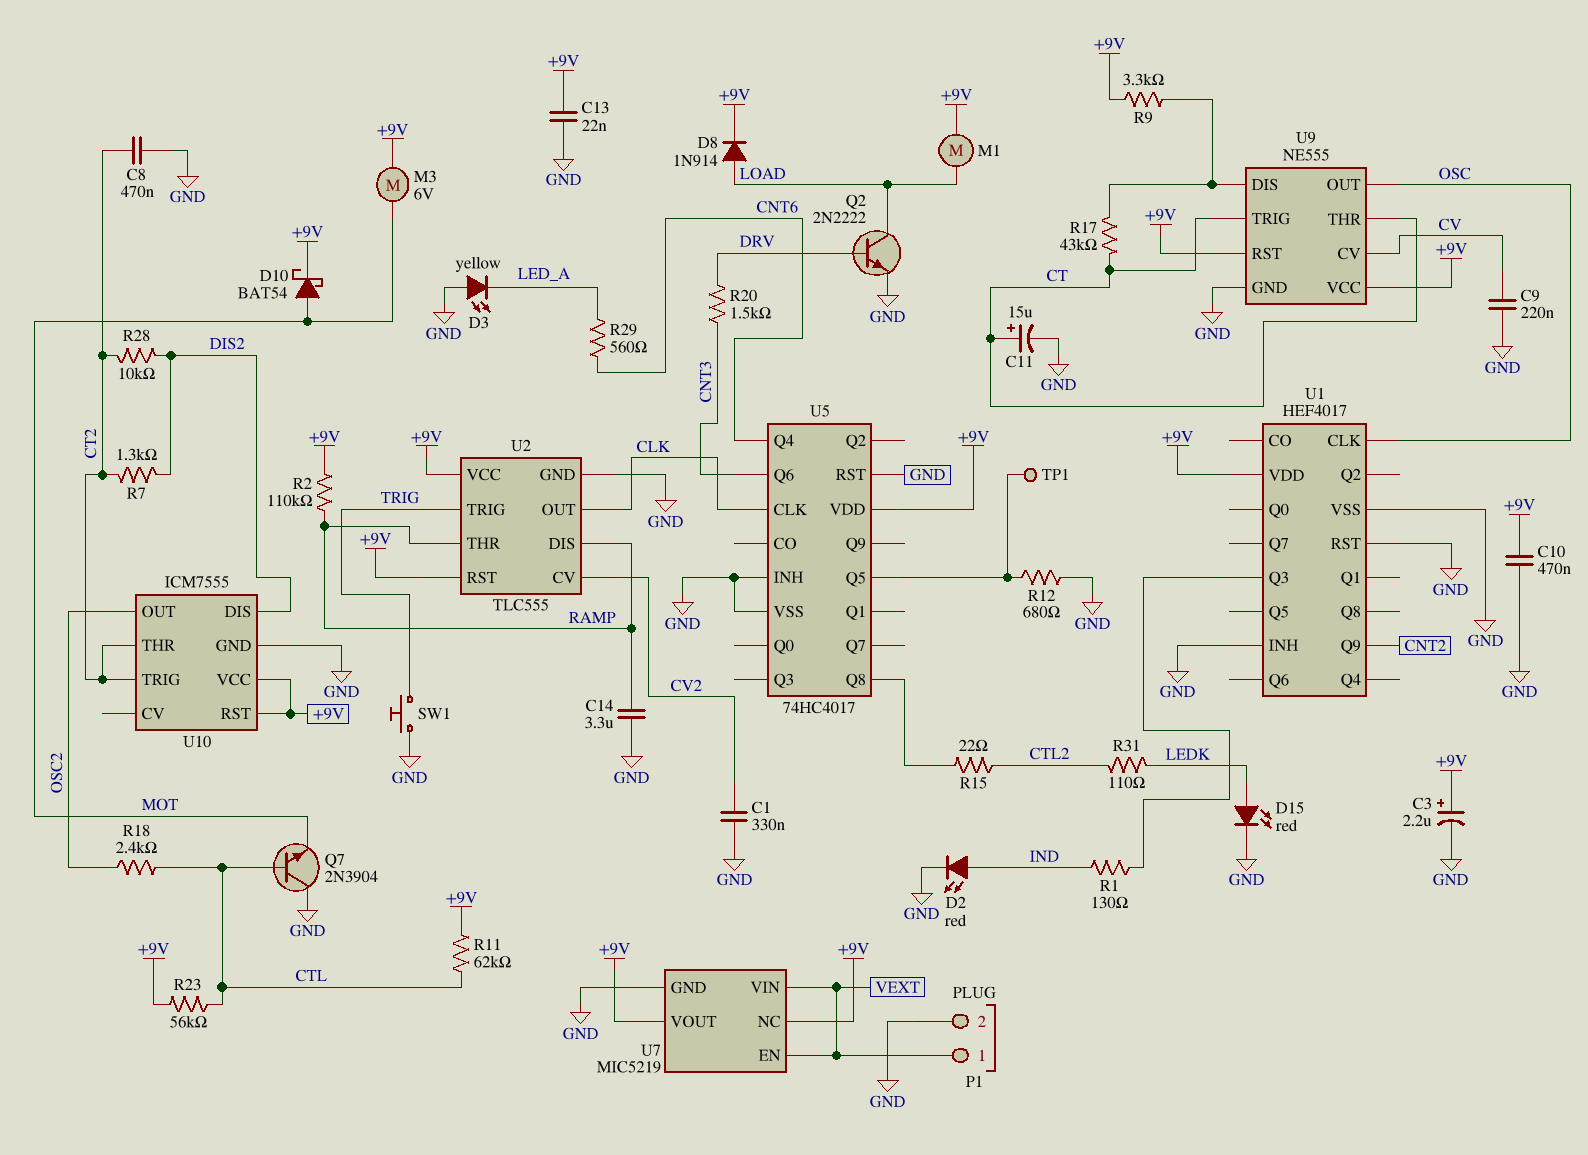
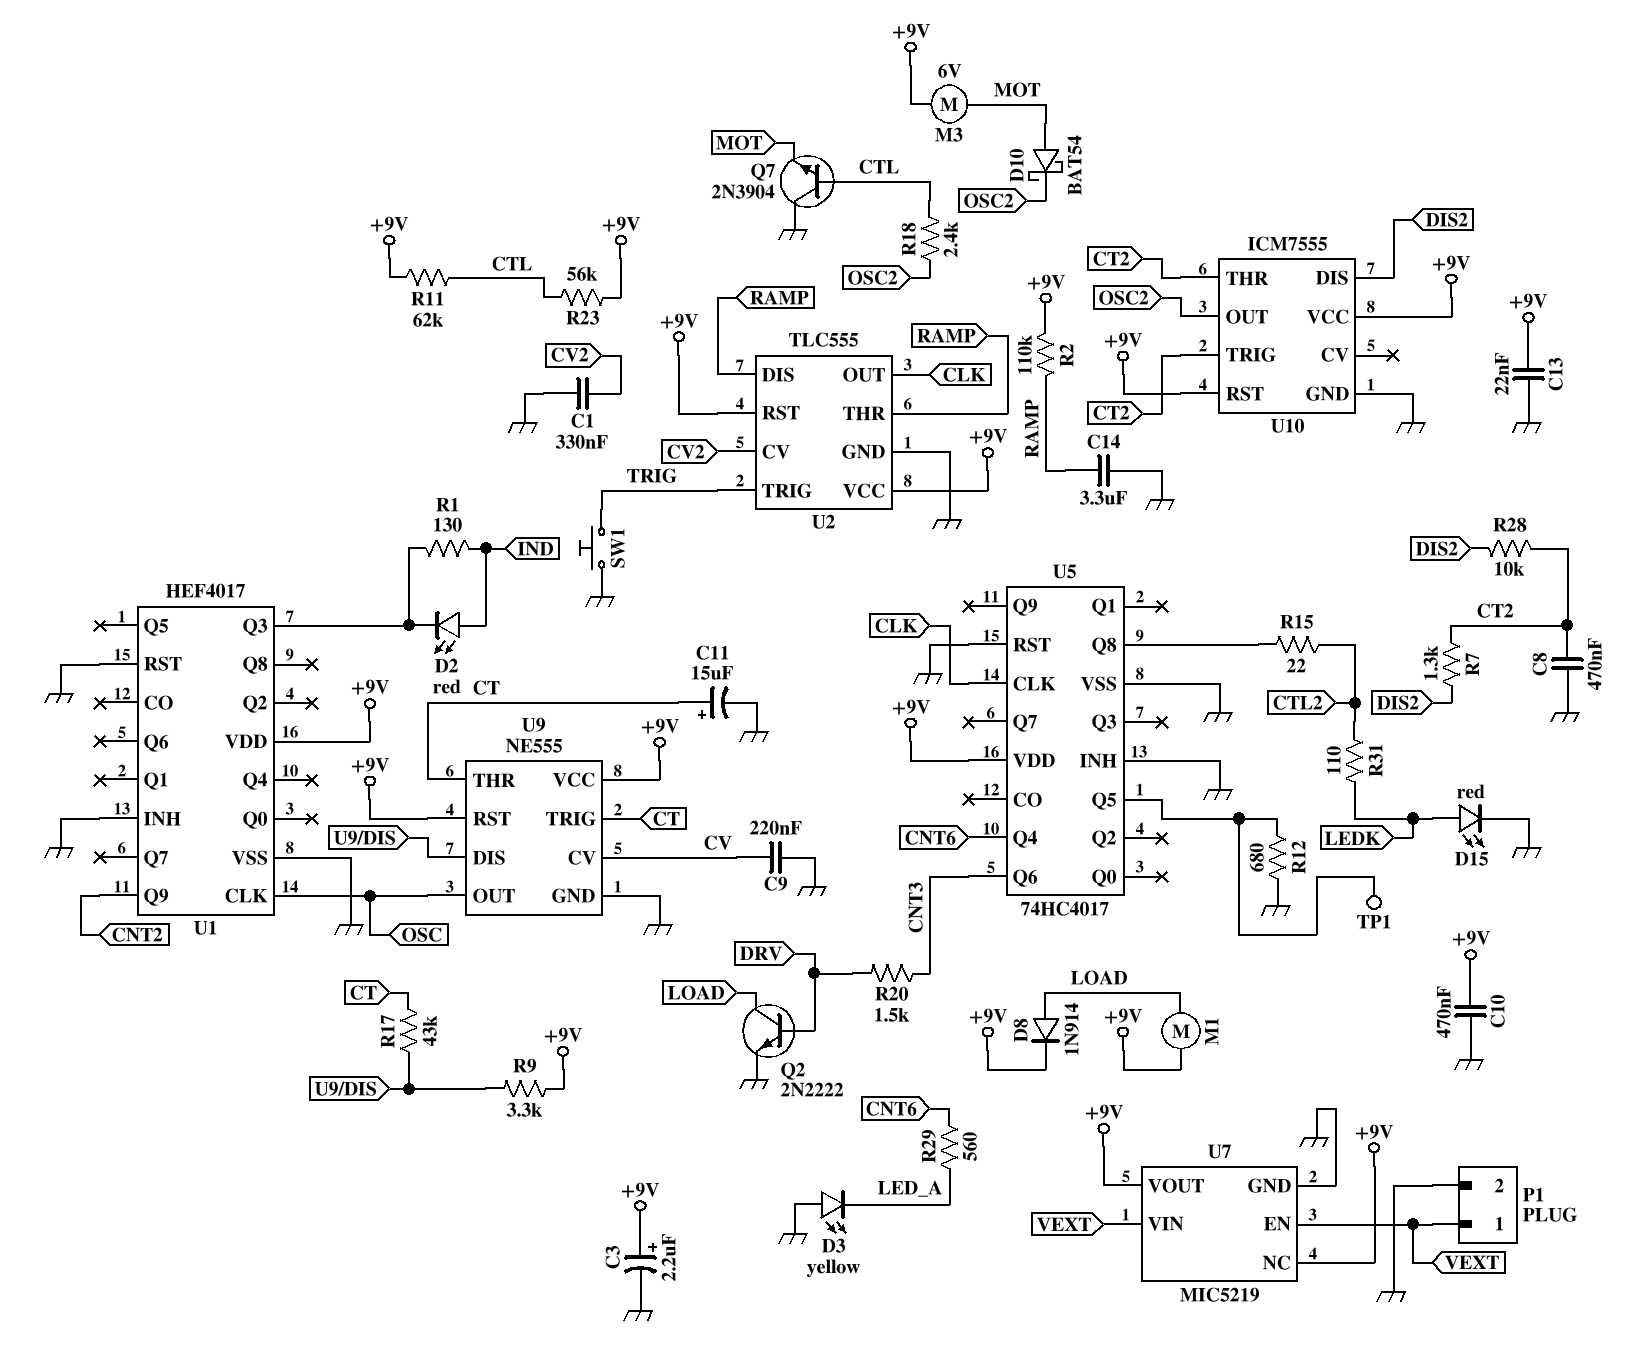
D2: LED red (A IND, K GND) -> LED red (A IND, K U1/Q3)
D10: schottky BAT54 (A MOT, K +9V) -> schottky BAT54 (A MOT, K OSC2)

